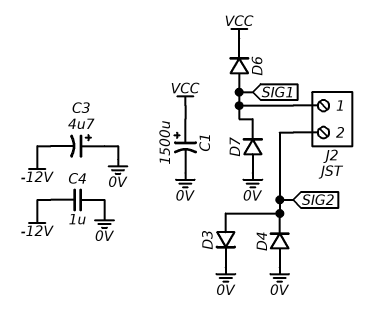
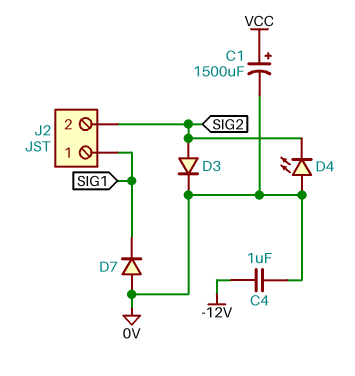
C3: 4.7uF (plus 0V, minus -12V) -> none
D4: diode (A 0V, K SIG2) -> LED (A 0V, K SIG2)
D6: diode (A SIG1, K VCC) -> none

